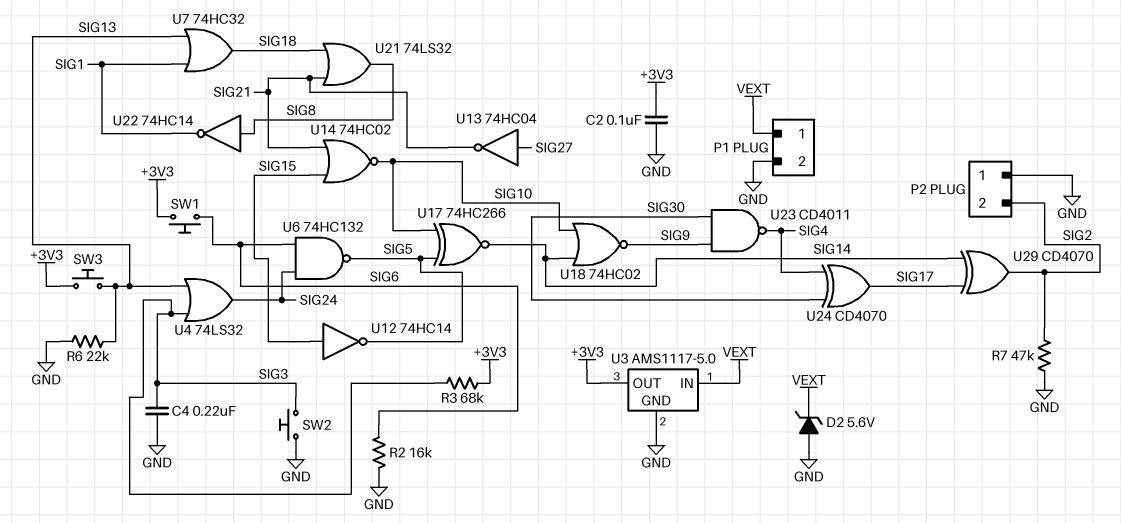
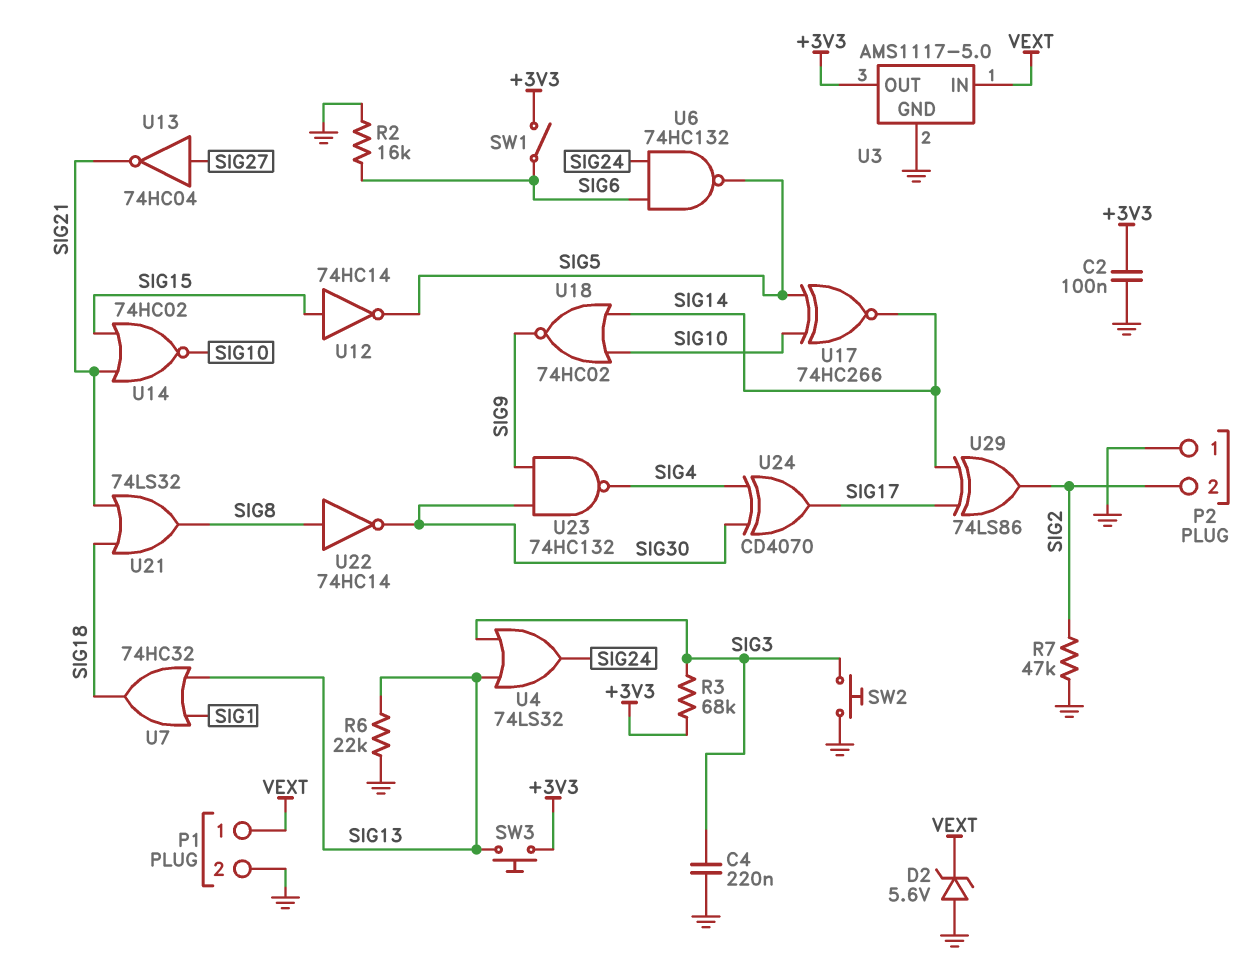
SW1: button (+3V3, SIG6) -> switch (+3V3, SIG6)
U22: NOT 74HC14 (in SIG8, out SIG1) -> NOT 74HC14 (in SIG8, out SIG30)
U23: NAND CD4011 (in SIG9, in SIG30, out SIG4) -> NAND 74HC132 (in SIG9, in SIG30, out SIG4)
U29: XOR CD4070 (in SIG14, in SIG17, out SIG2) -> XOR 74LS86 (in SIG14, in SIG17, out SIG2)

